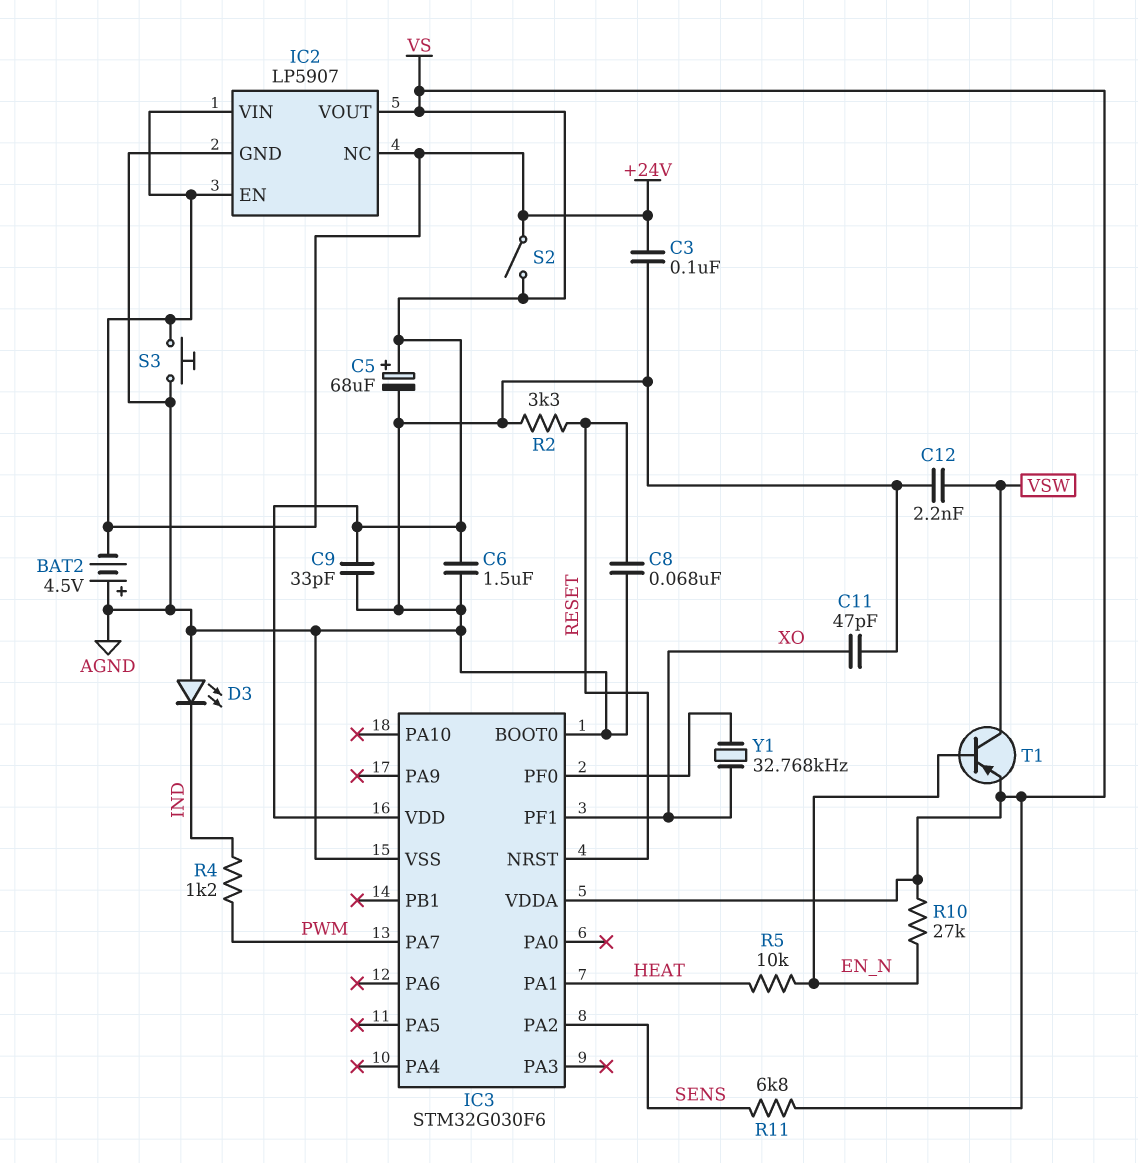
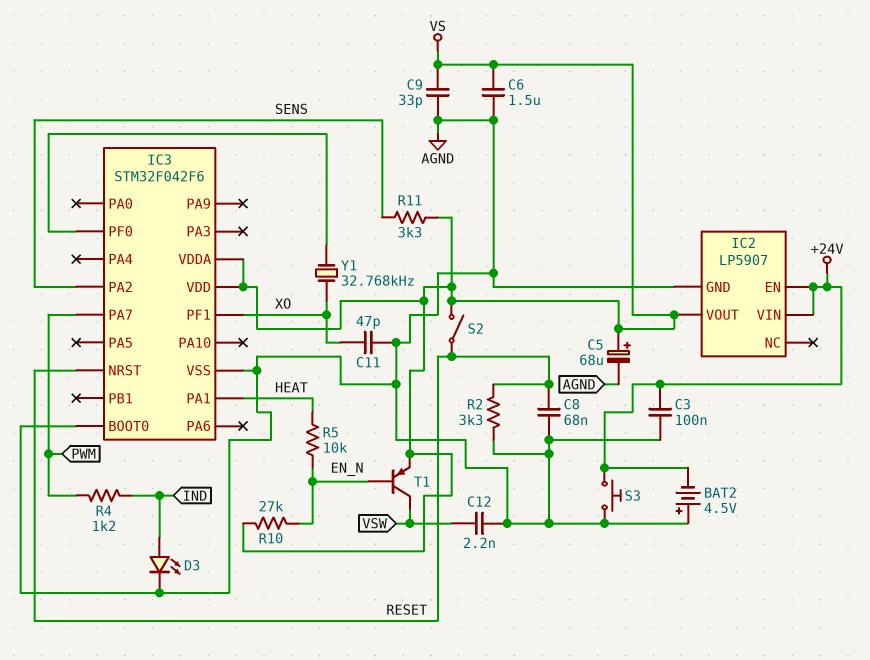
D3: LED (A AGND, K IND) -> LED (A IND, K AGND)
IC2 pin NC: +24V -> none
IC3: STM32G030F6 -> STM32F042F6
R11: 6.8k (SENS, VS) -> 3.3k (SENS, VS)
S2: switch (+24V, VS) -> switch (RESET, VS)

